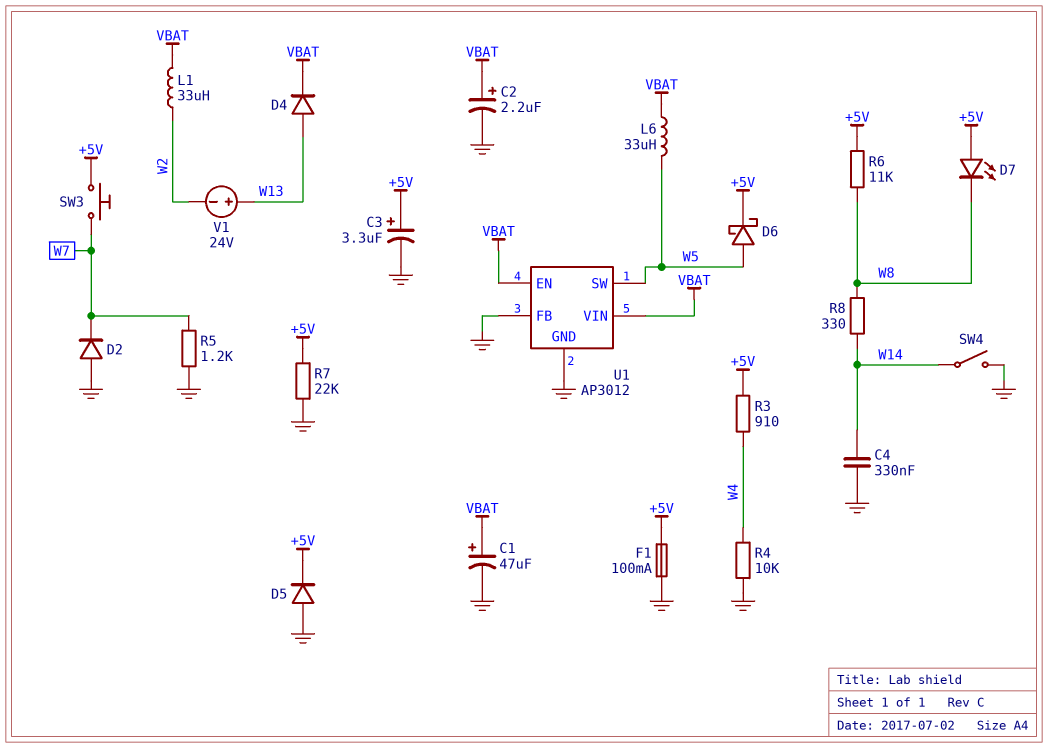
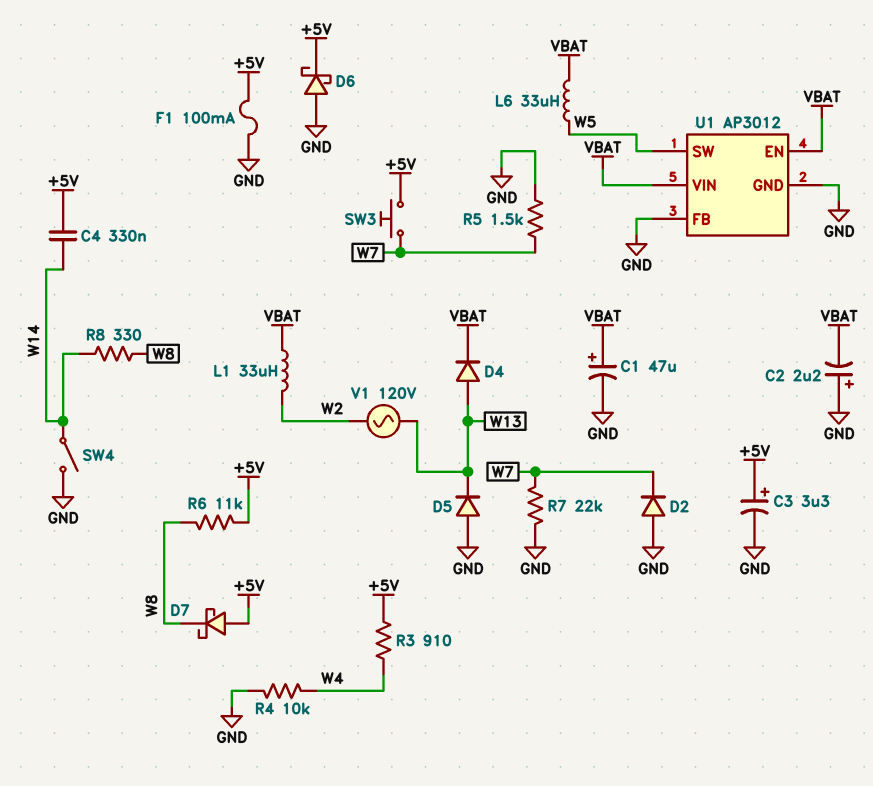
C2: 2.2uF (plus VBAT, minus GND) -> 2.2uF (plus GND, minus VBAT)
C4: 330nF (GND, W14) -> 330nF (+5V, W14)
D5: diode (A GND, K +5V) -> diode (A GND, K W13)
D6: schottky (A W5, K +5V) -> schottky (A GND, K +5V)
D7: LED (A +5V, K W8) -> schottky (A +5V, K W8)
R5: 1.2k (GND, W7) -> 1.5k (GND, W7)
R7: 22k (+5V, GND) -> 22k (GND, W7)
V1: 24V (plus W13, minus W2) -> AC 120V (W2, W13)

